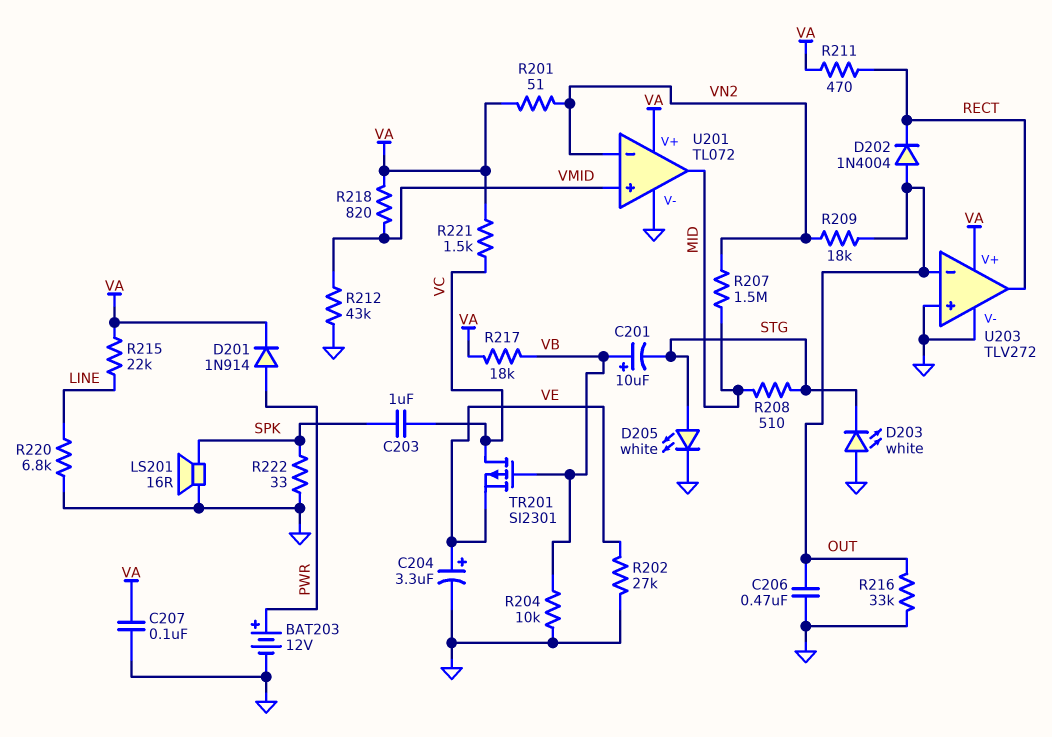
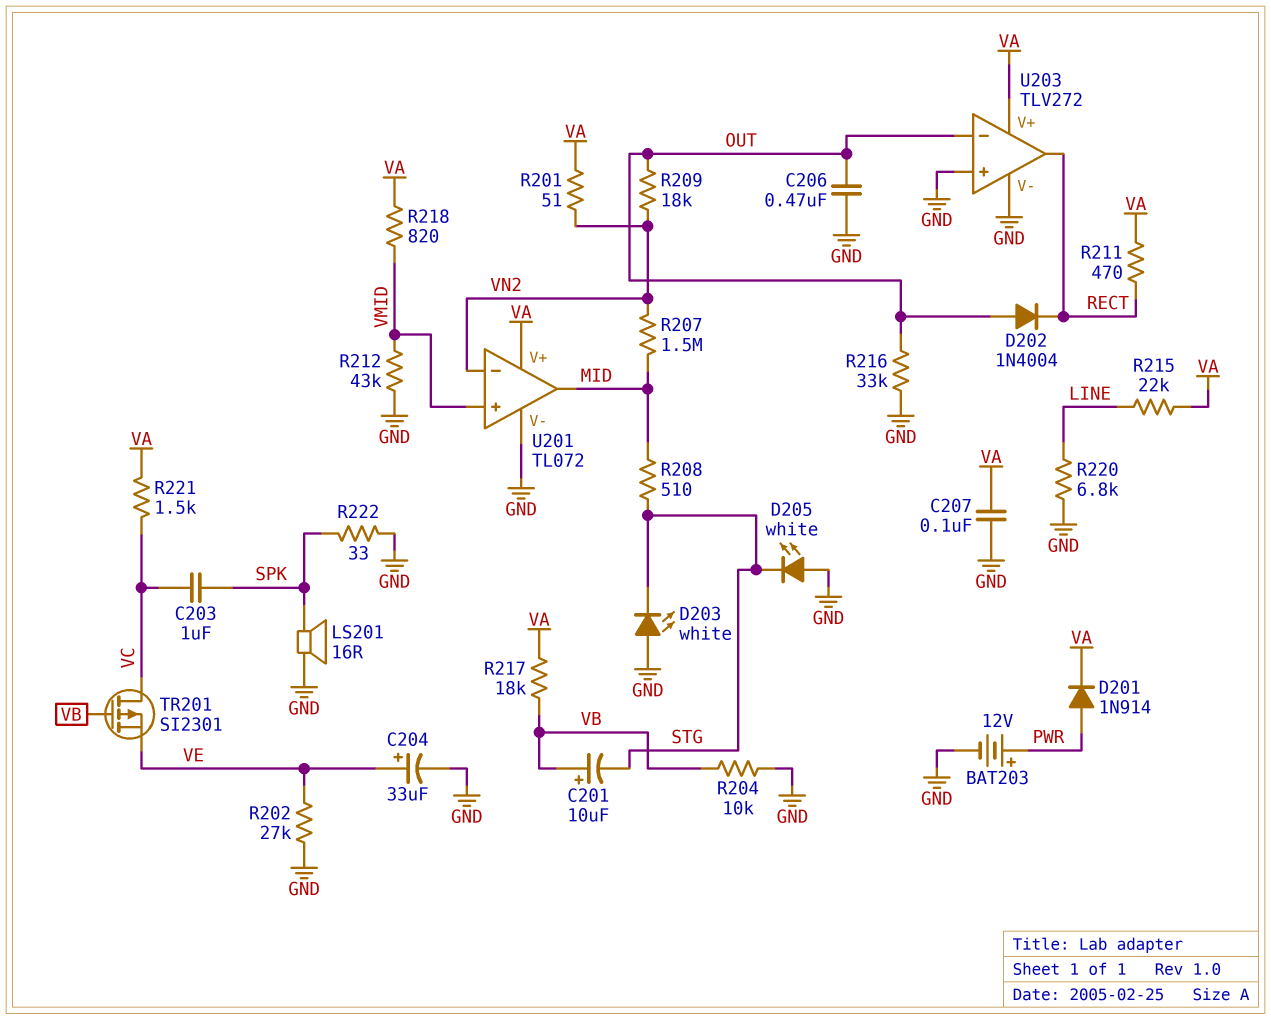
C204: 3.3uF (plus VE, minus GND) -> 33uF (plus VE, minus GND)
D205: LED white (A STG, K GND) -> LED white (A GND, K STG)

